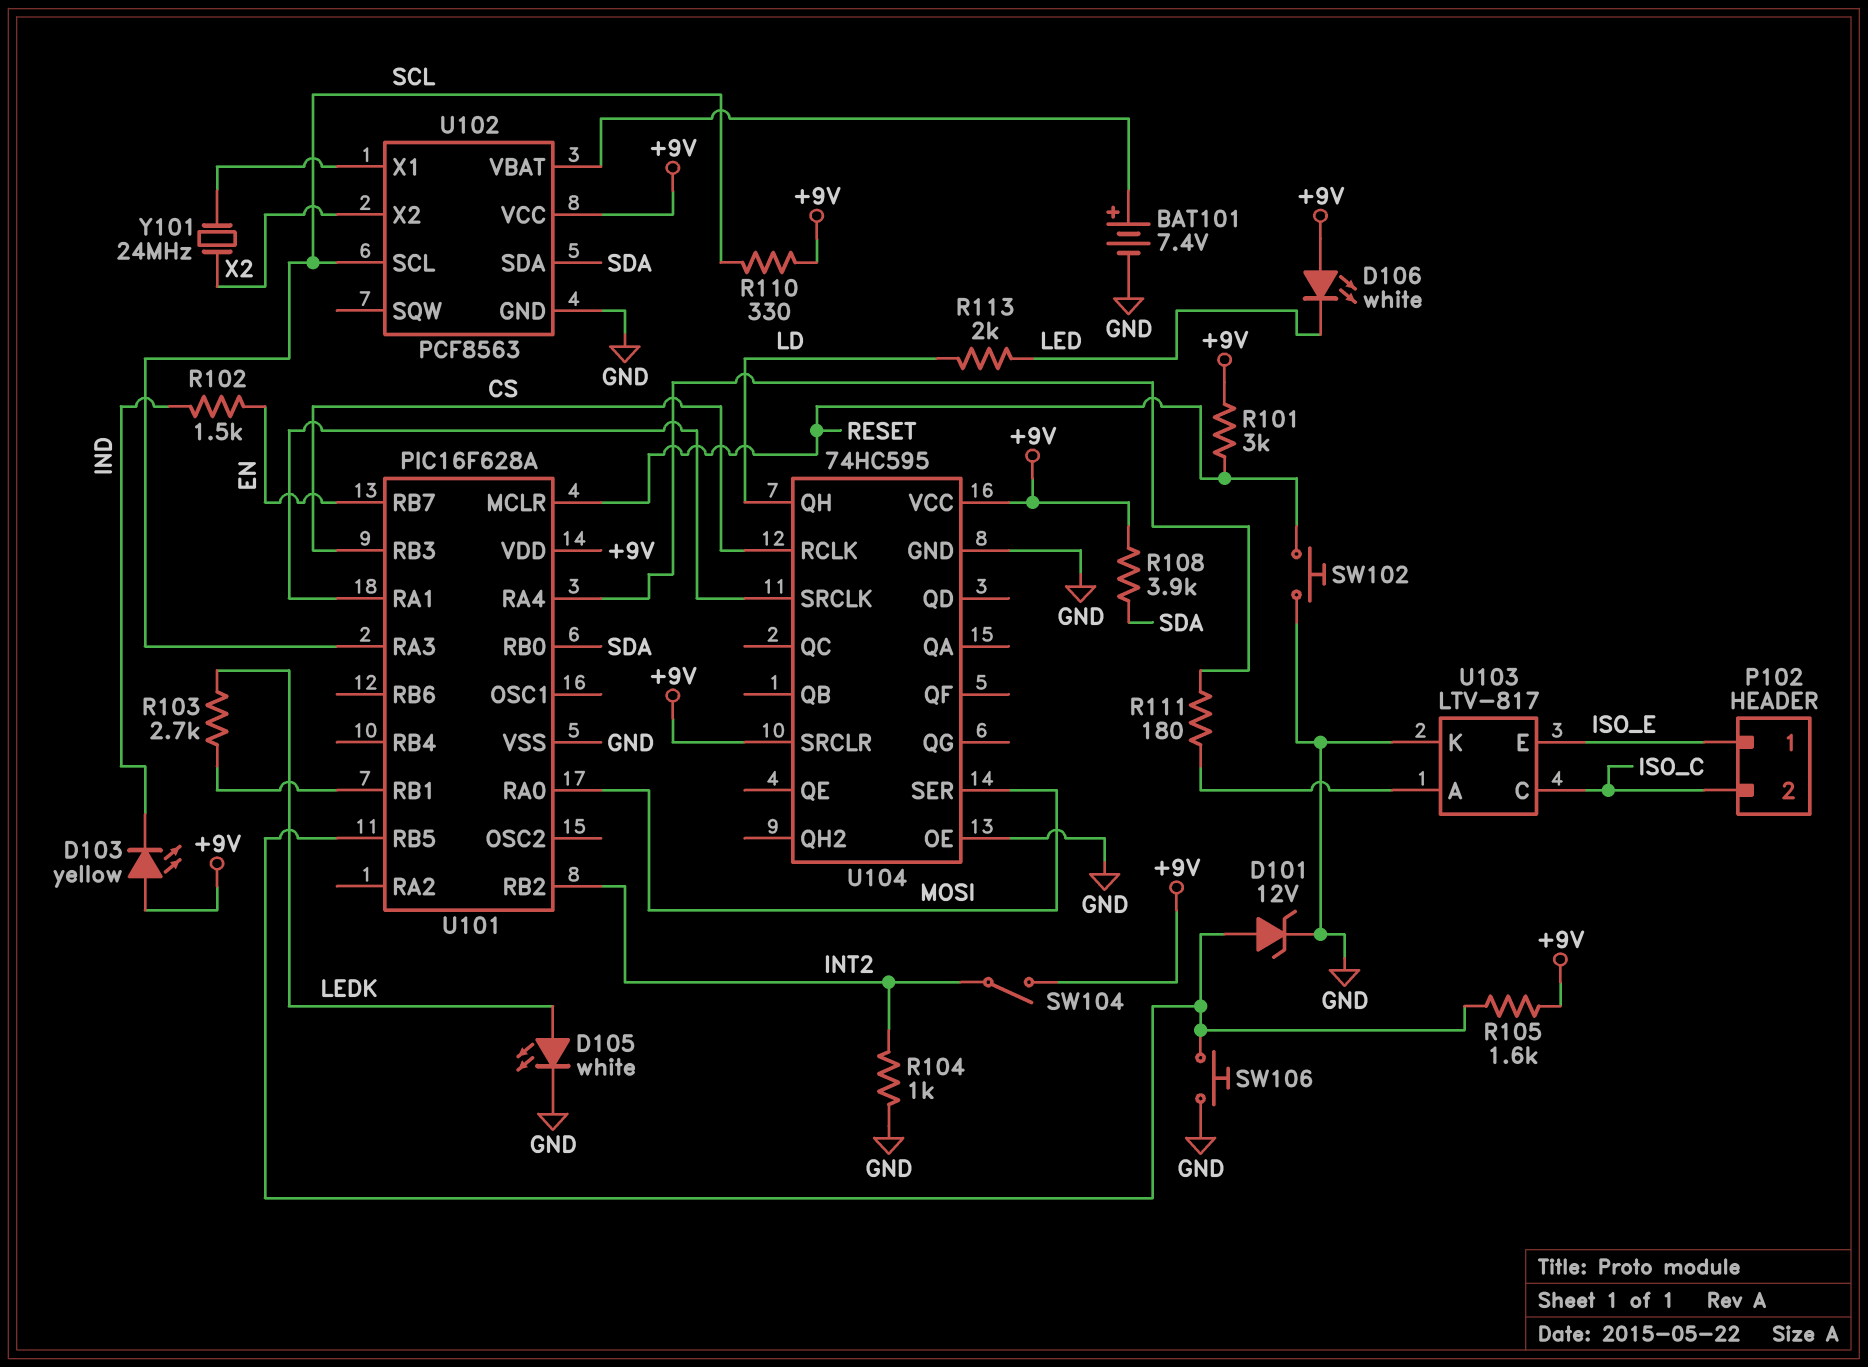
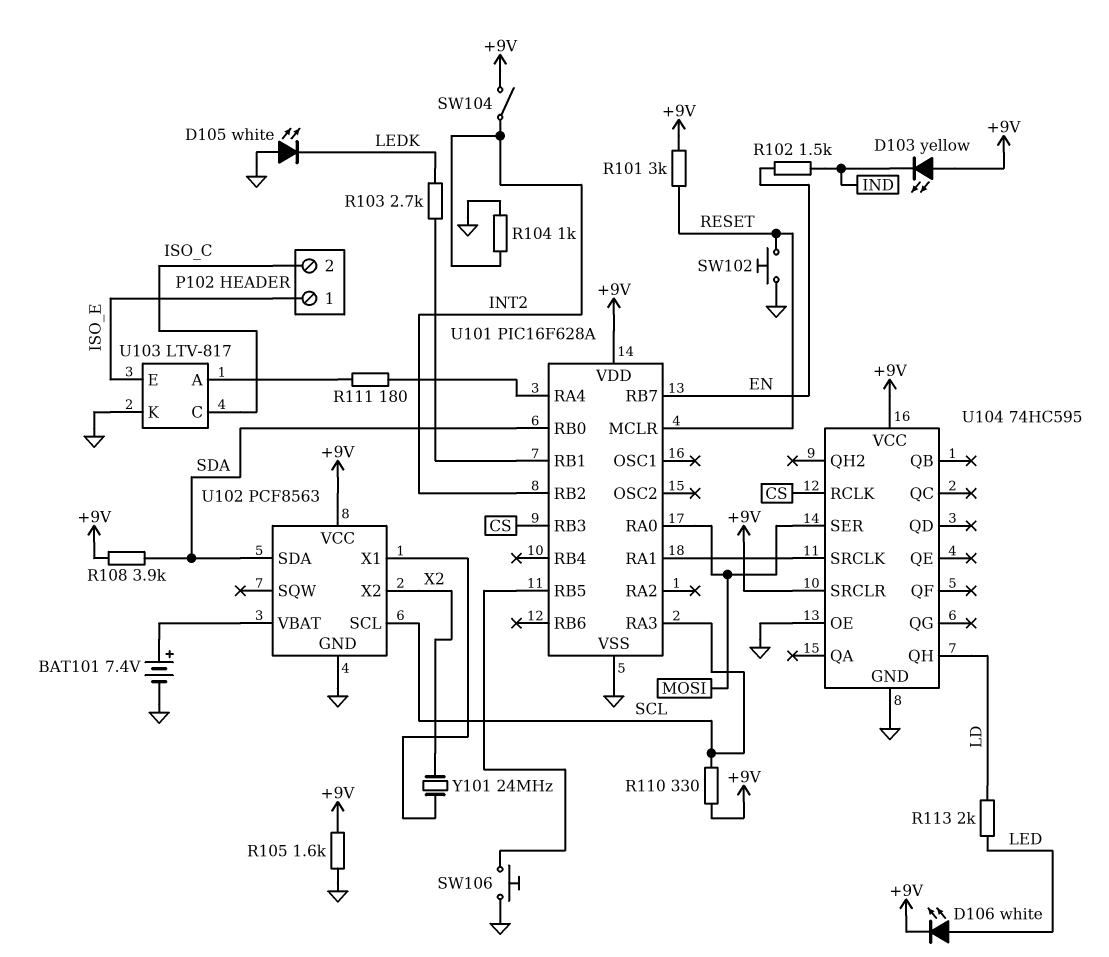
D101: zener 12V (A U101/RB5, K GND) -> none
D105: LED white (A LEDK, K GND) -> LED white (A GND, K LEDK)
D106: LED white (A +9V, K LED) -> LED white (A LED, K +9V)
R105: 1.6k (+9V, U101/RB5) -> 1.6k (+9V, GND)

